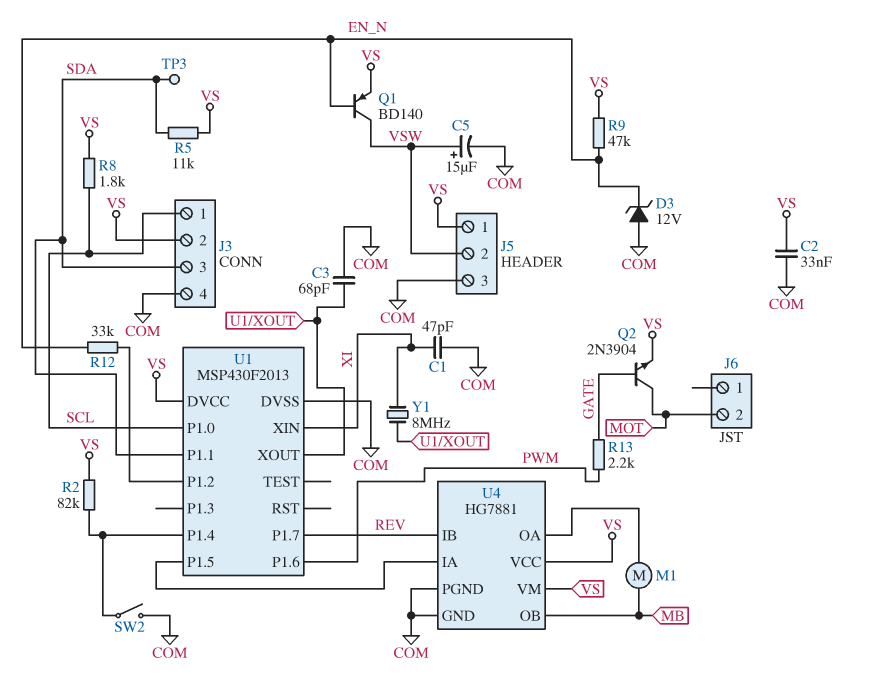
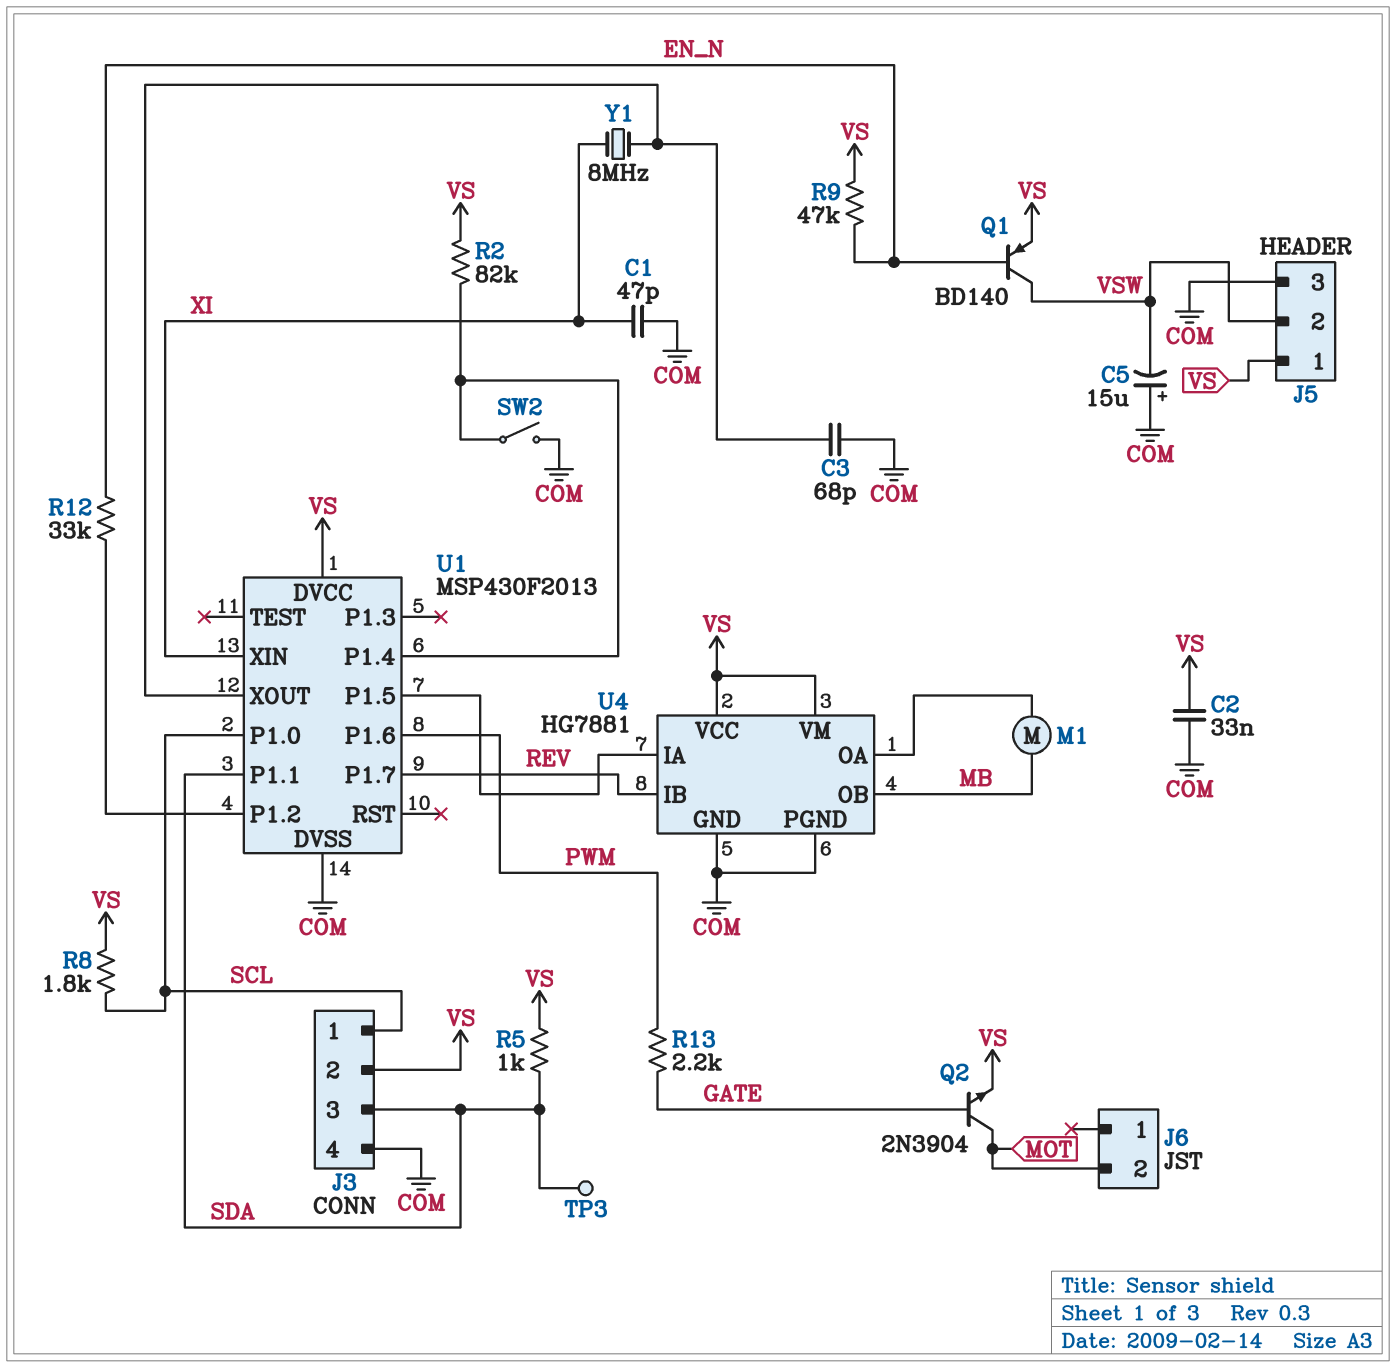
C5: 15uF (plus VSW, minus COM) -> 15uF (plus COM, minus VSW)
D3: zener 12V (A COM, K EN_N) -> none
R5: 11k (SDA, VS) -> 1k (SDA, VS)

